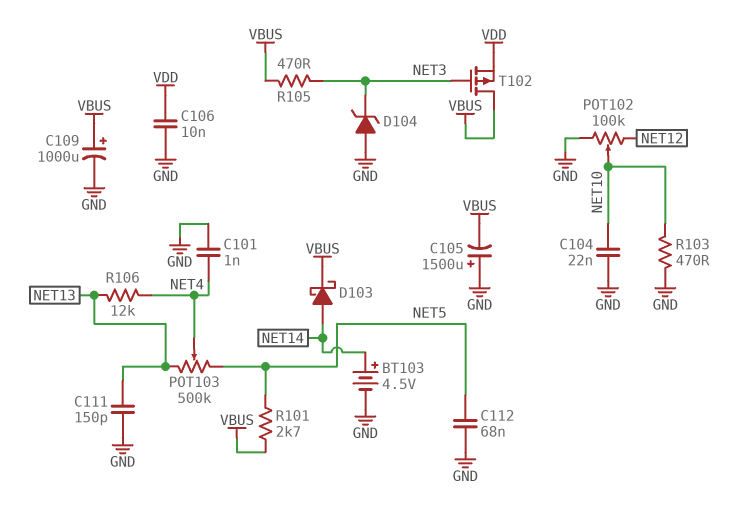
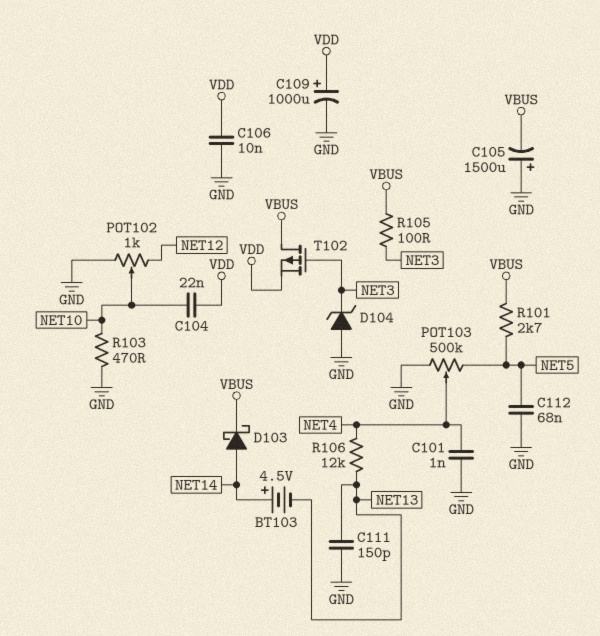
BT103: 4.5V (plus NET14, minus GND) -> 4.5V (plus NET14, minus NET13)
C104: 22nF (GND, NET10) -> 22nF (NET10, VDD)
C109: 1000uF (plus VBUS, minus GND) -> 1000uF (plus VDD, minus GND)
POT102: 100k (GND, NET12, wiper NET10) -> 1k (GND, NET12, wiper NET10)
POT103: 500k (NET5, NET13, wiper NET4) -> 500k (GND, NET5, wiper NET4)
R105: 470 (NET3, VBUS) -> 100 (NET3, VBUS)

